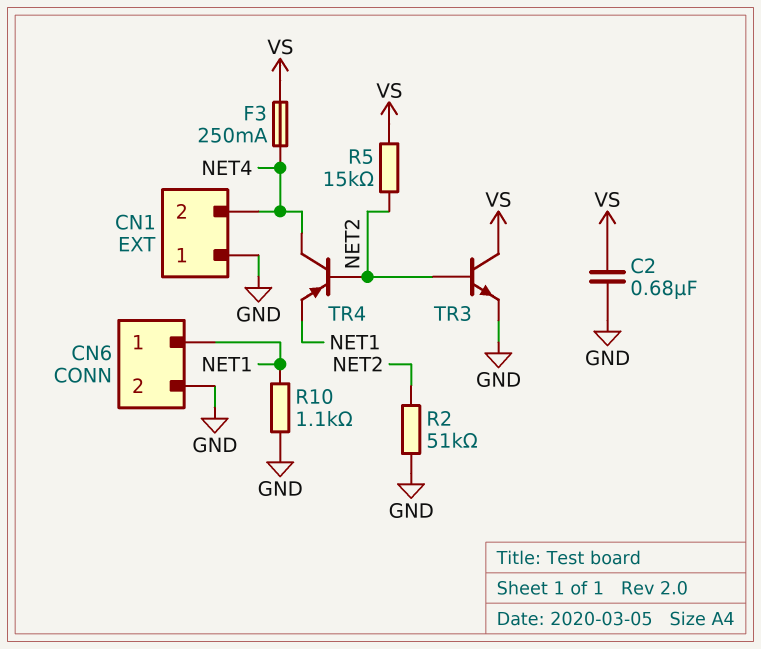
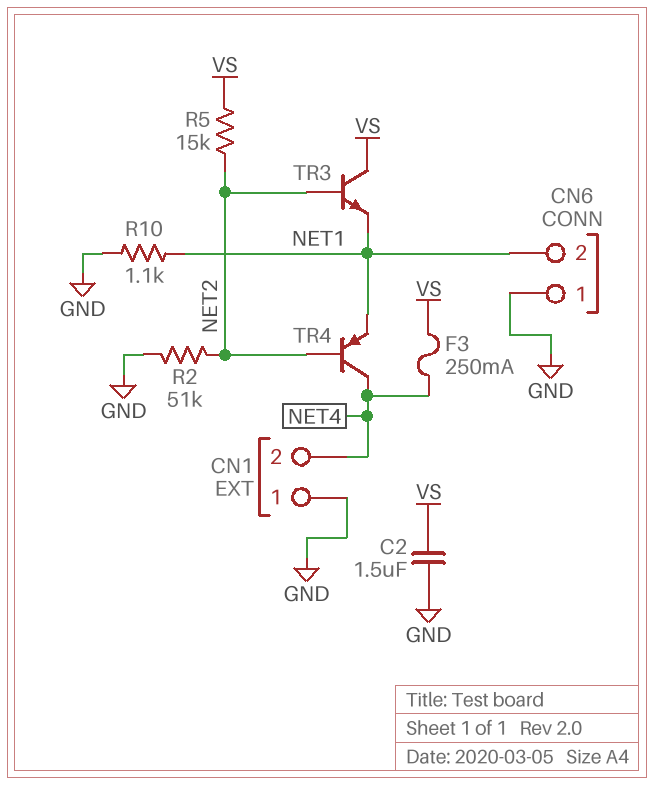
C2: 680nF (GND, VS) -> 1.5uF (GND, VS)
CN6 pin 1: NET1 -> GND
CN6 pin 2: GND -> NET1
TR3: NPN (B NET2, C VS, E GND) -> NPN (B NET2, C VS, E NET1)

